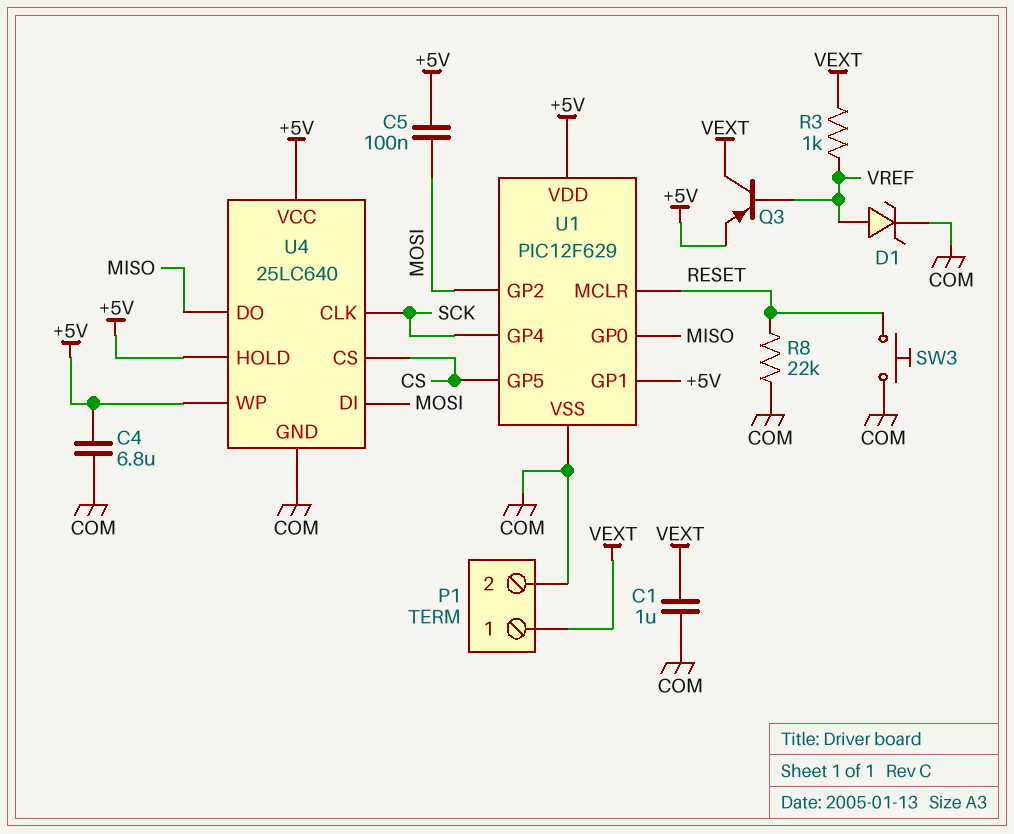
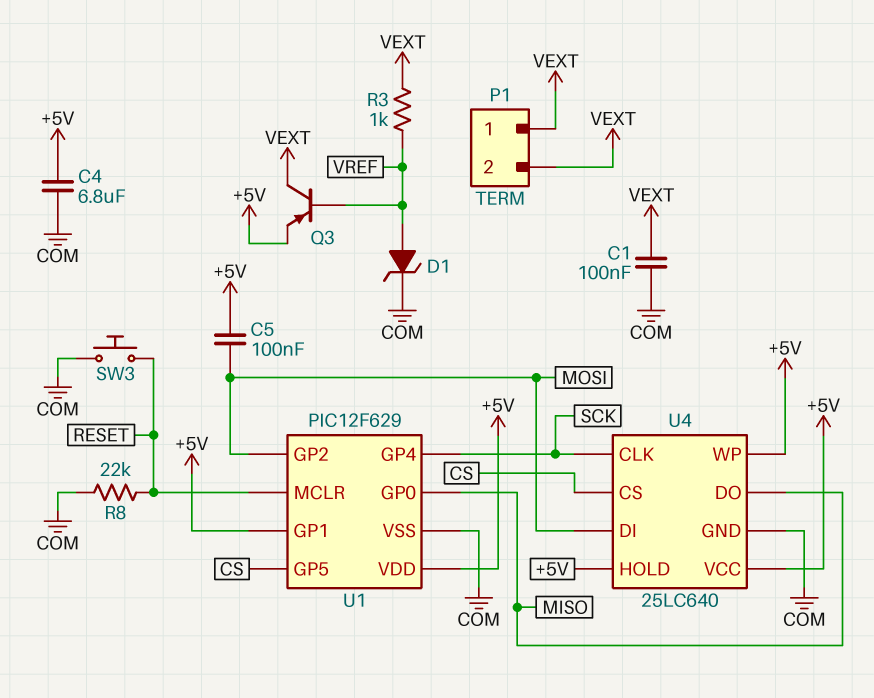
C1: 1uF (COM, VEXT) -> 100nF (COM, VEXT)
P1 pin 2: COM -> VEXT

